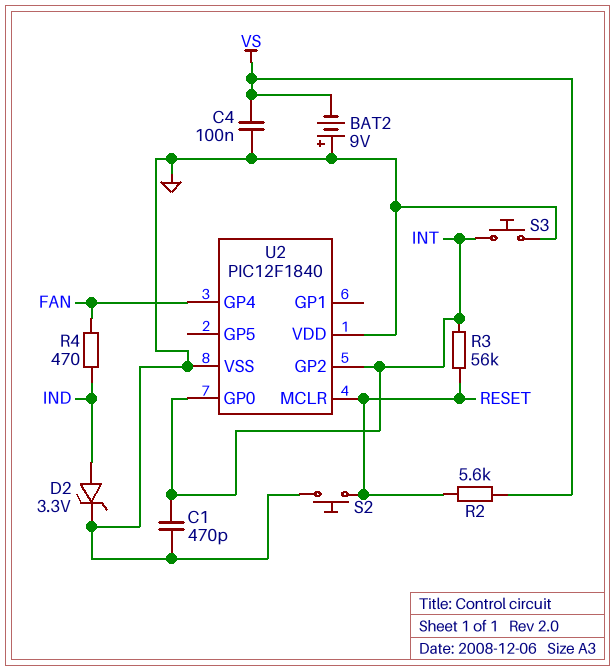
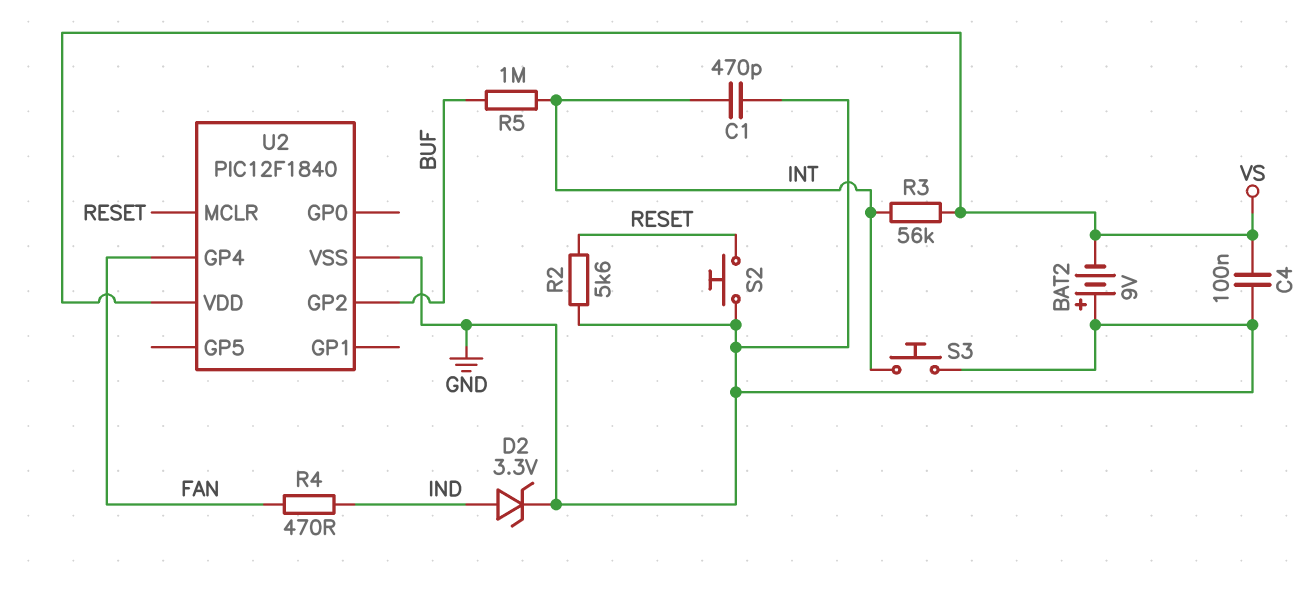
R2: 5.6k (RESET, VS) -> 5.6k (GND, RESET)
R3: 56k (INT, RESET) -> 56k (INT, VS)
R5: none -> 1M (BUF, INT)
U2 pin GP0: INT -> none
U2 pin GP2: INT -> BUF
U2 pin VDD: GND -> VS

